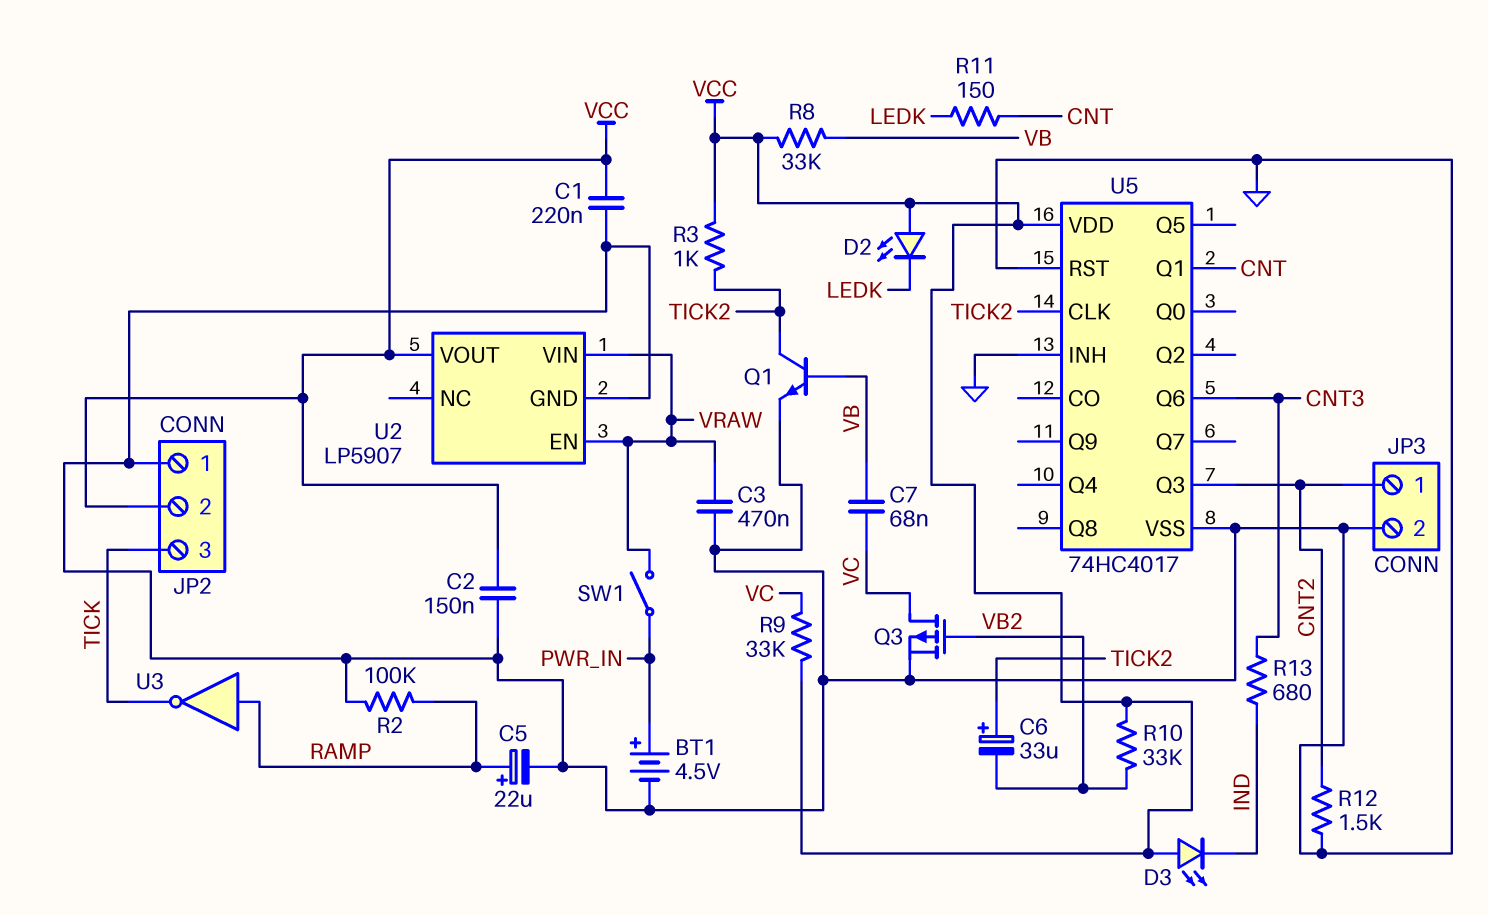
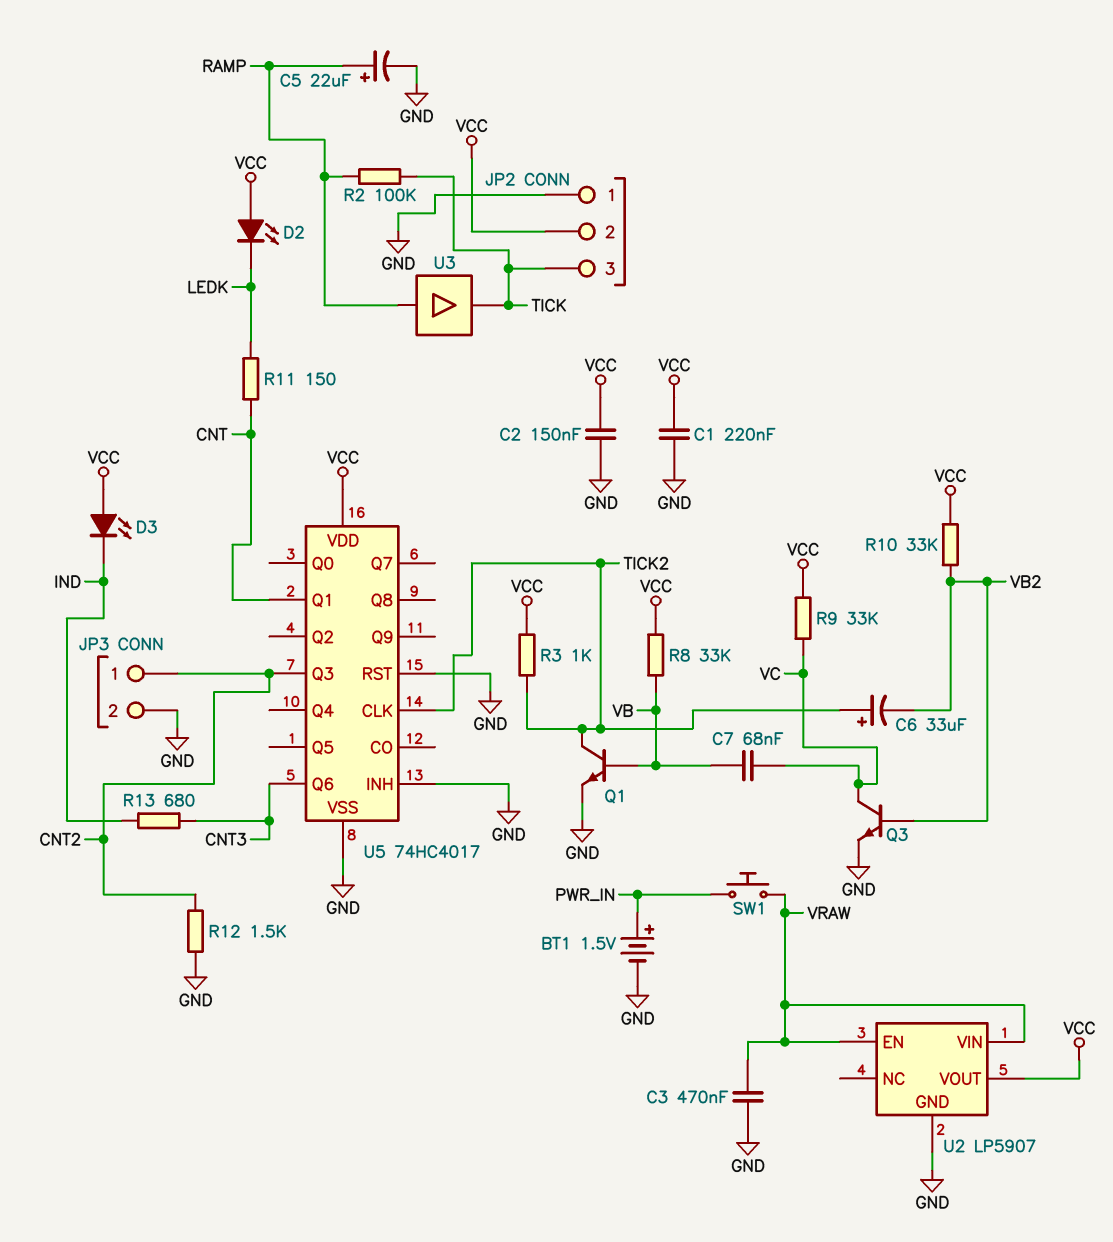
BT1: 4.5V (plus PWR_IN, minus GND) -> 1.5V (plus PWR_IN, minus GND)
Q3: PMOS (G VB2, D VC, S GND) -> NPN (B VB2, C VC, E GND)
R2: 100k (GND, RAMP) -> 100k (RAMP, TICK)
SW1: switch (PWR_IN, VRAW) -> button (PWR_IN, VRAW)
U3: NOT (in RAMP, out TICK) -> buffer (in RAMP, out TICK)

